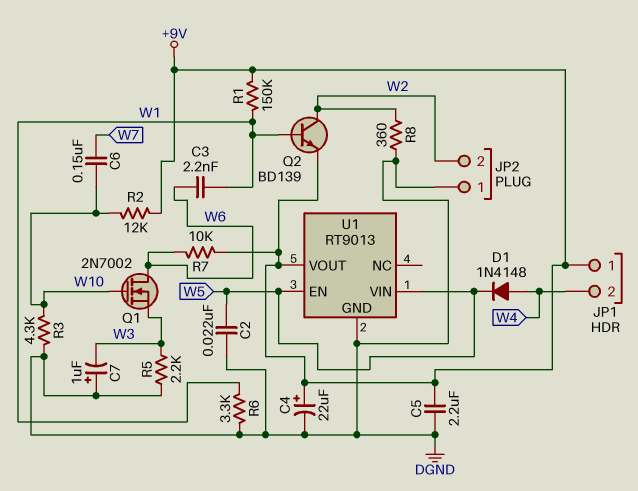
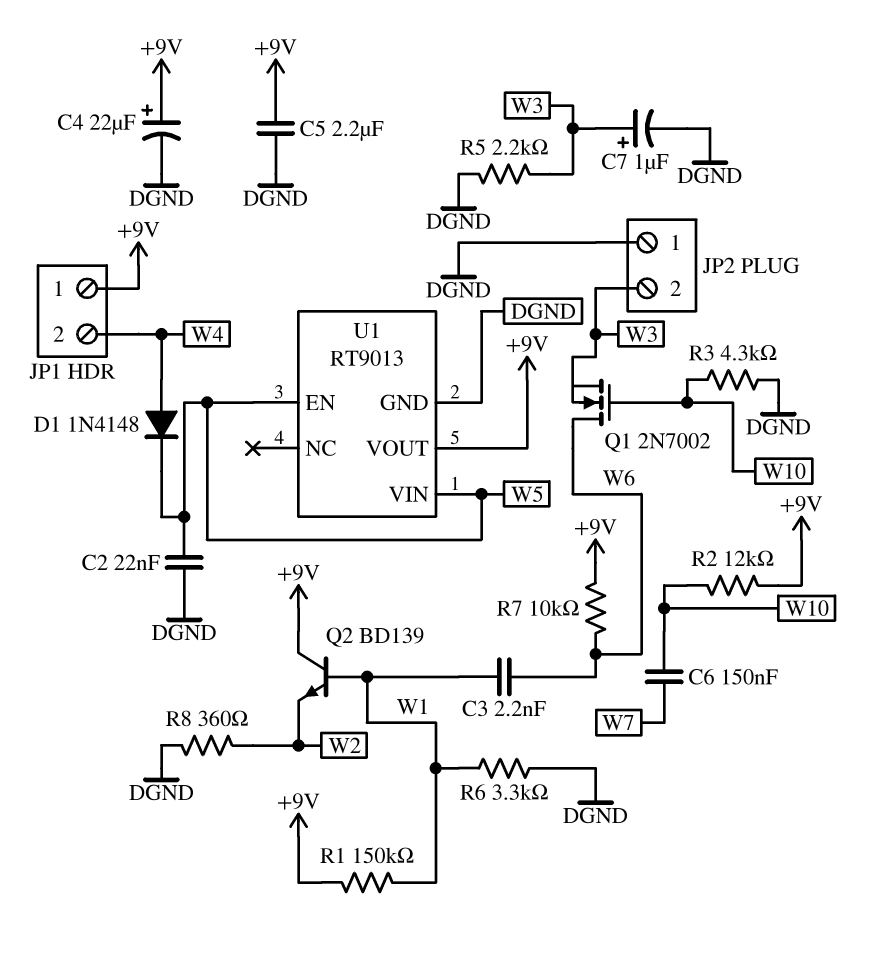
C7: 1uF (plus DGND, minus W3) -> 1uF (plus W3, minus DGND)
JP2 pin 2: W2 -> W3
Q2: NPN BD139 (B W1, C W2, E +9V) -> NPN BD139 (B W1, C +9V, E W2)

